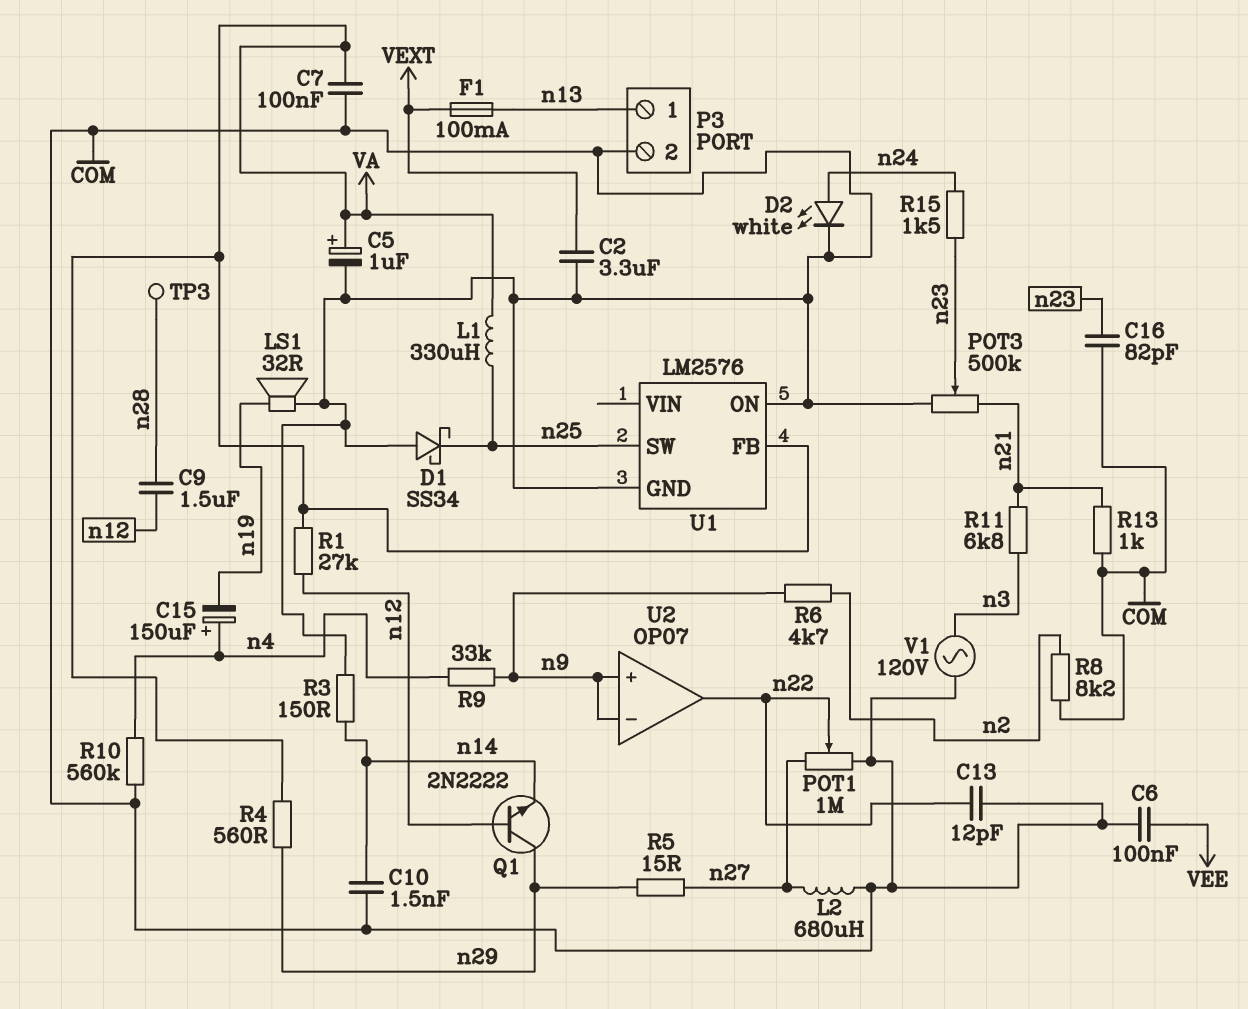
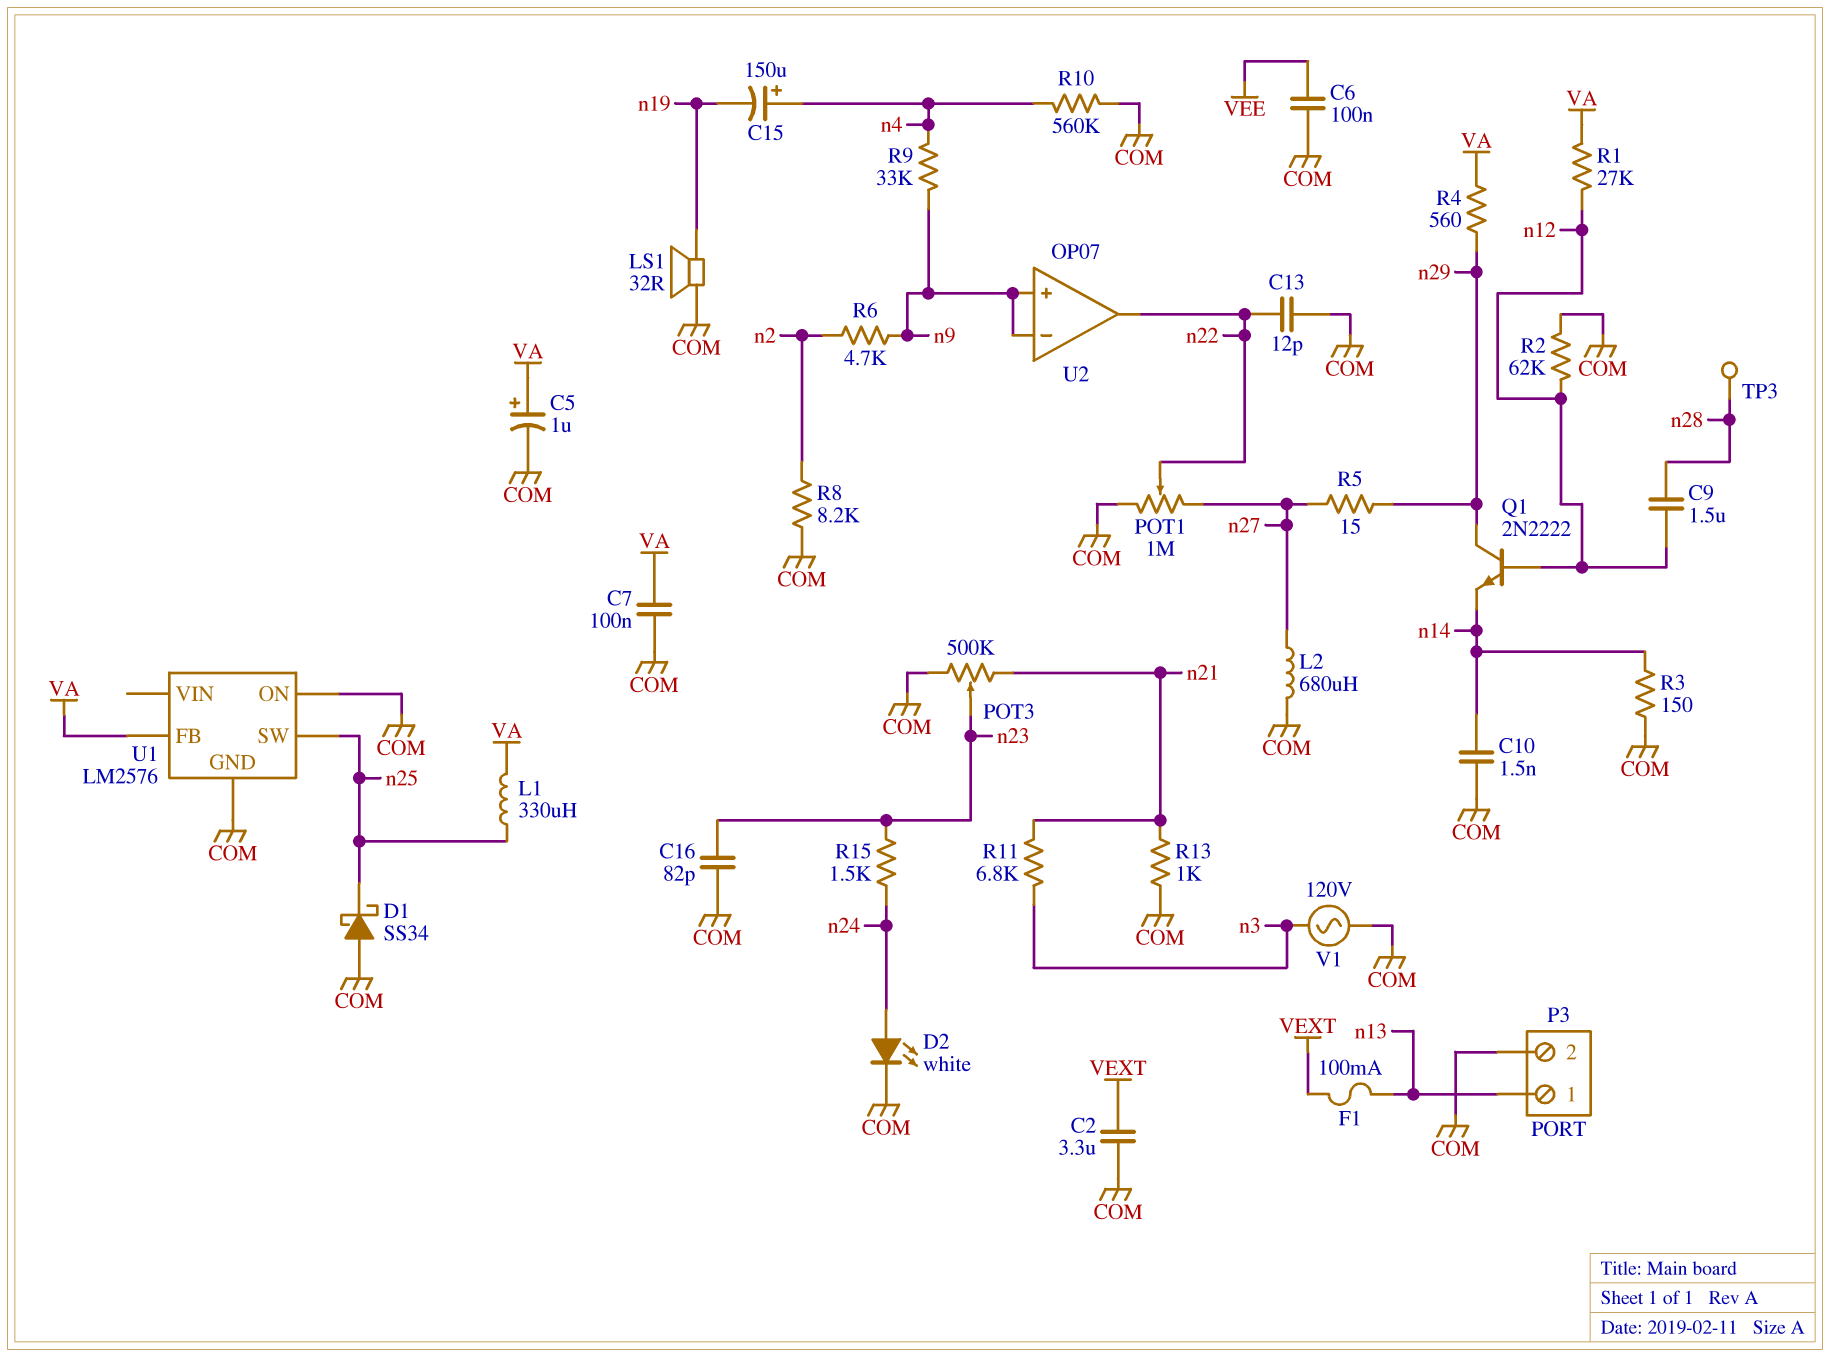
R2: none -> 62k (COM, n12)

